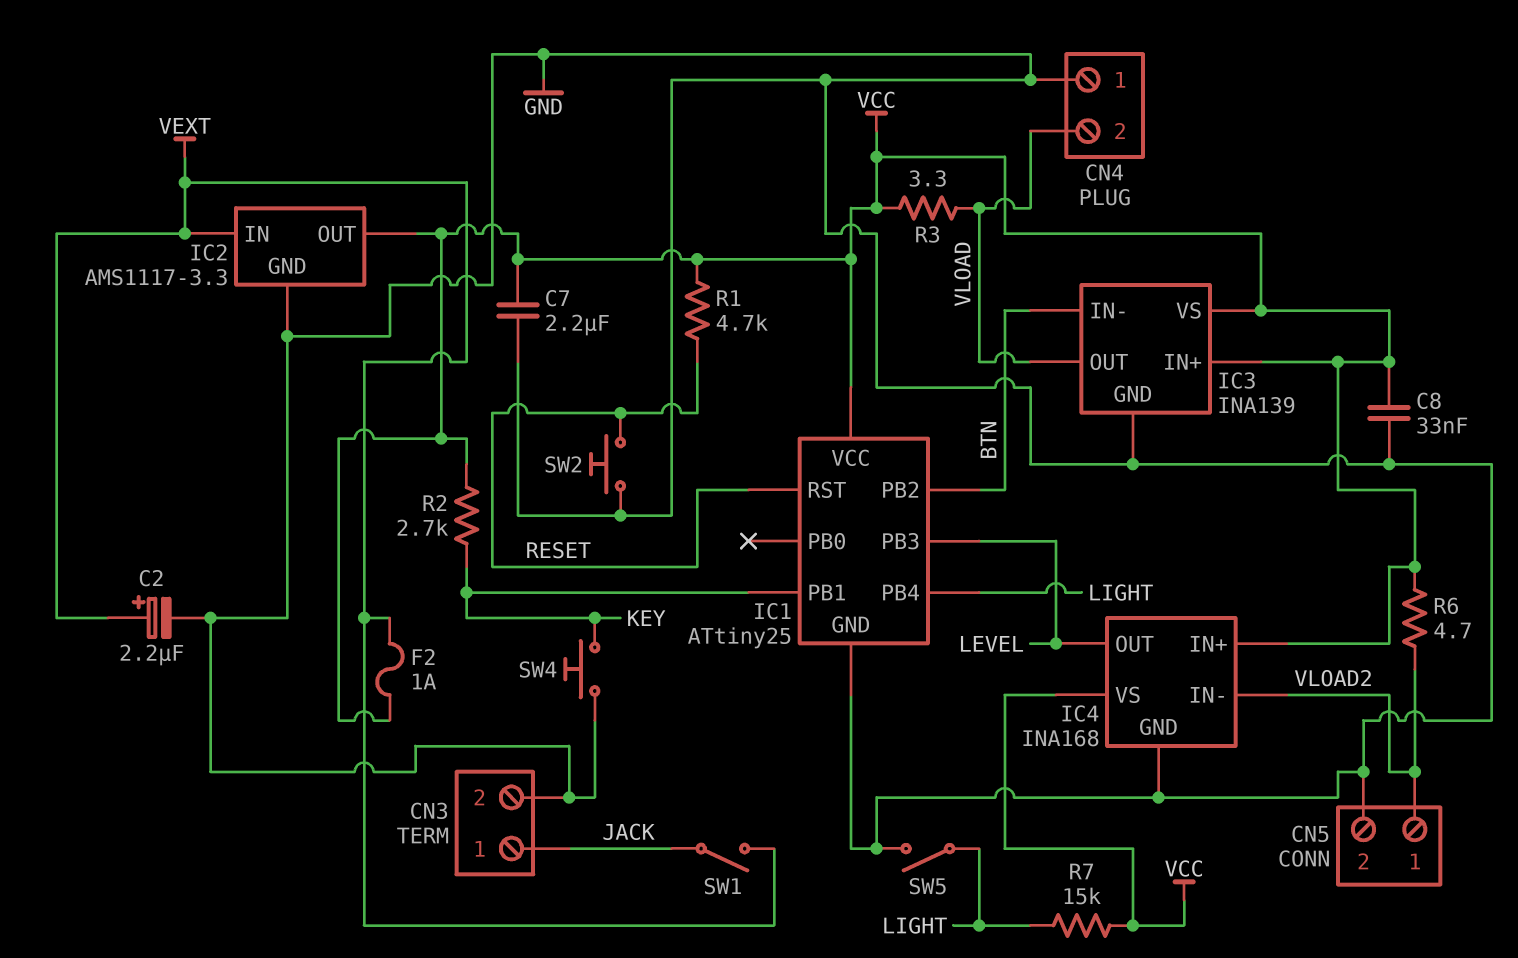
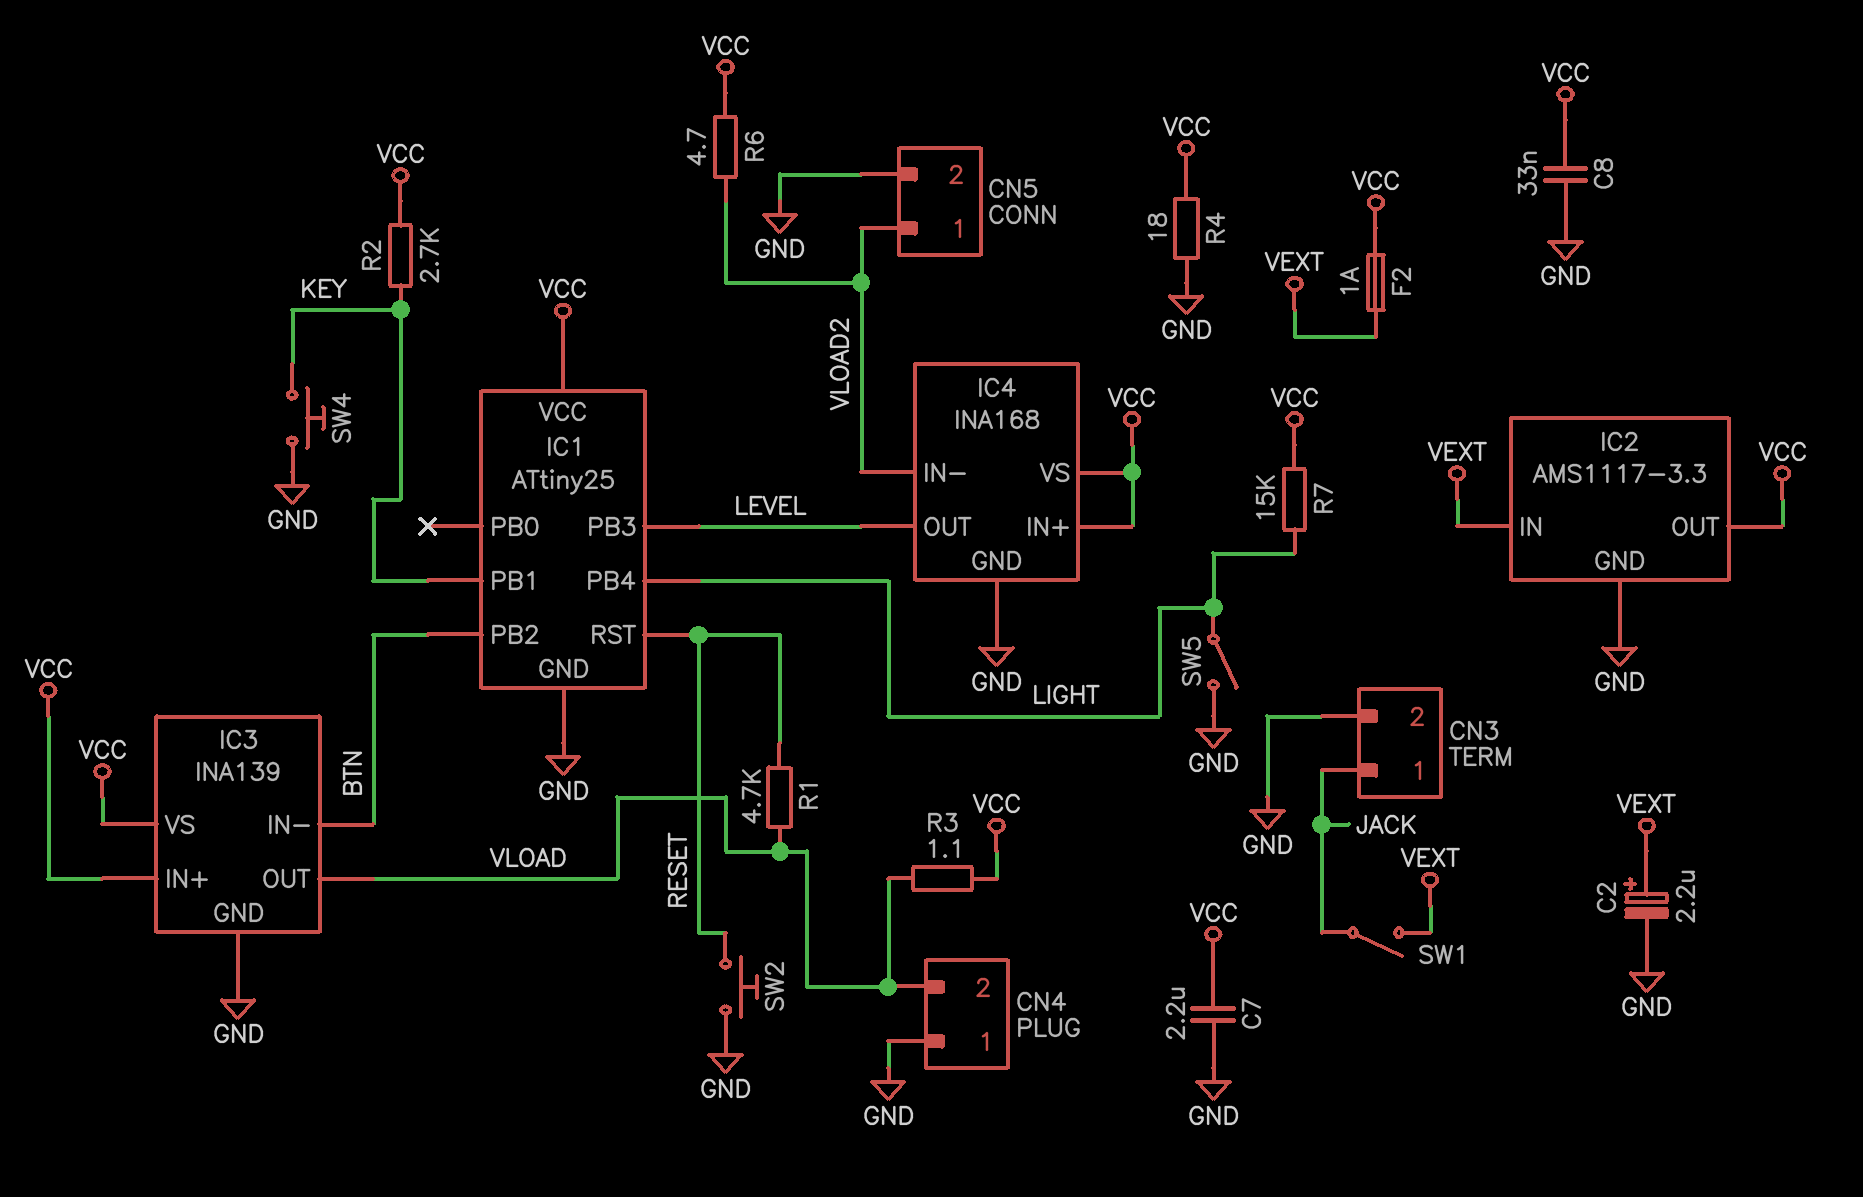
R1: 4.7k (RESET, VCC) -> 4.7k (RESET, VLOAD)
R3: 3.3 (VCC, VLOAD) -> 1.1 (VCC, VLOAD)
R4: none -> 18 (GND, VCC)

